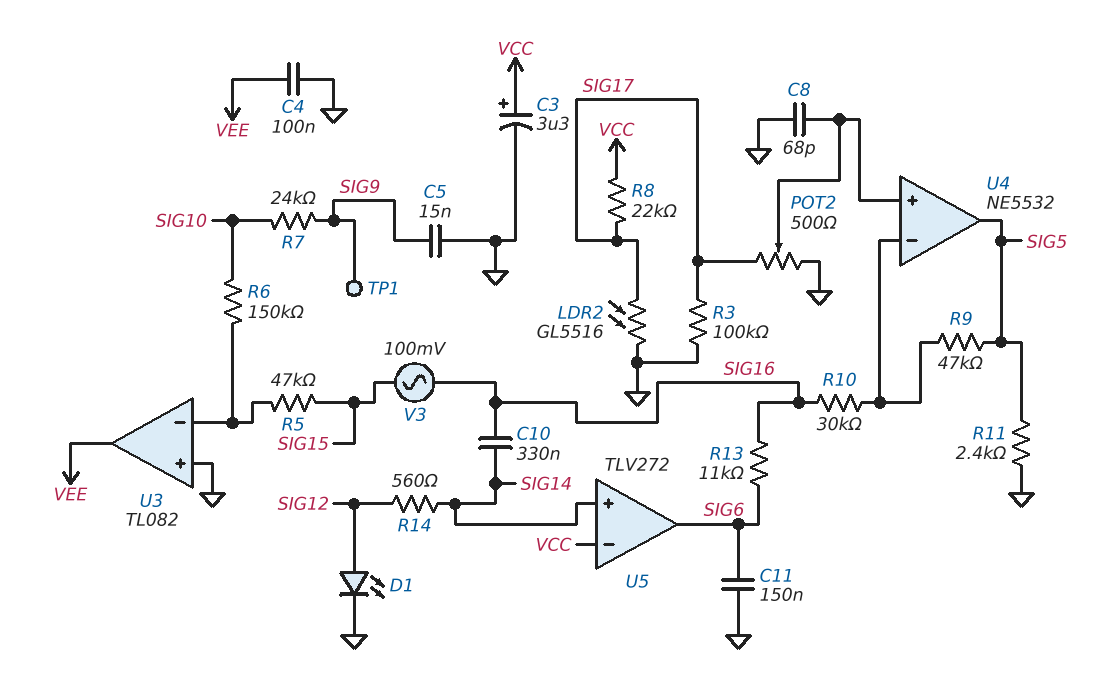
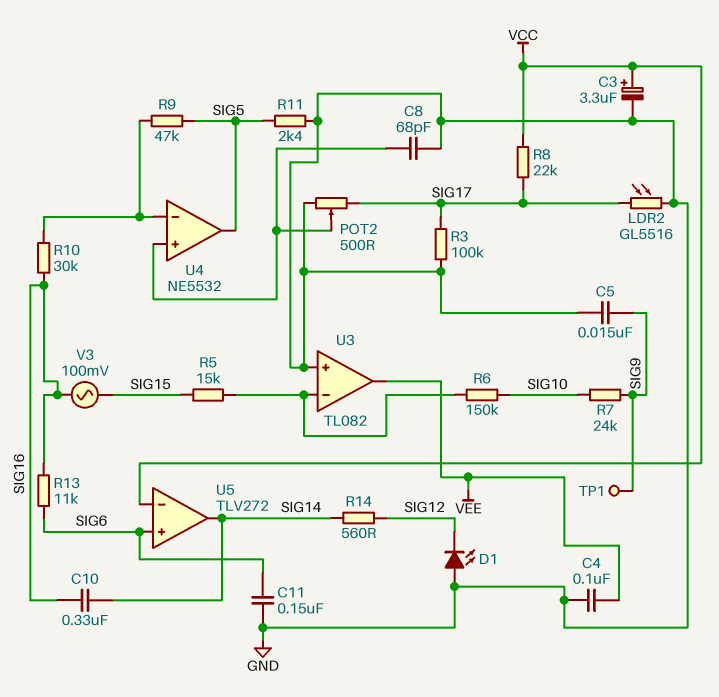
D1: LED (A SIG12, K GND) -> LED (A GND, K SIG12)
R5: 47k (SIG15, U3/in-) -> 15k (SIG15, U3/in-)
U5 pin in+: SIG14 -> SIG6
U5 pin out: SIG6 -> SIG14

